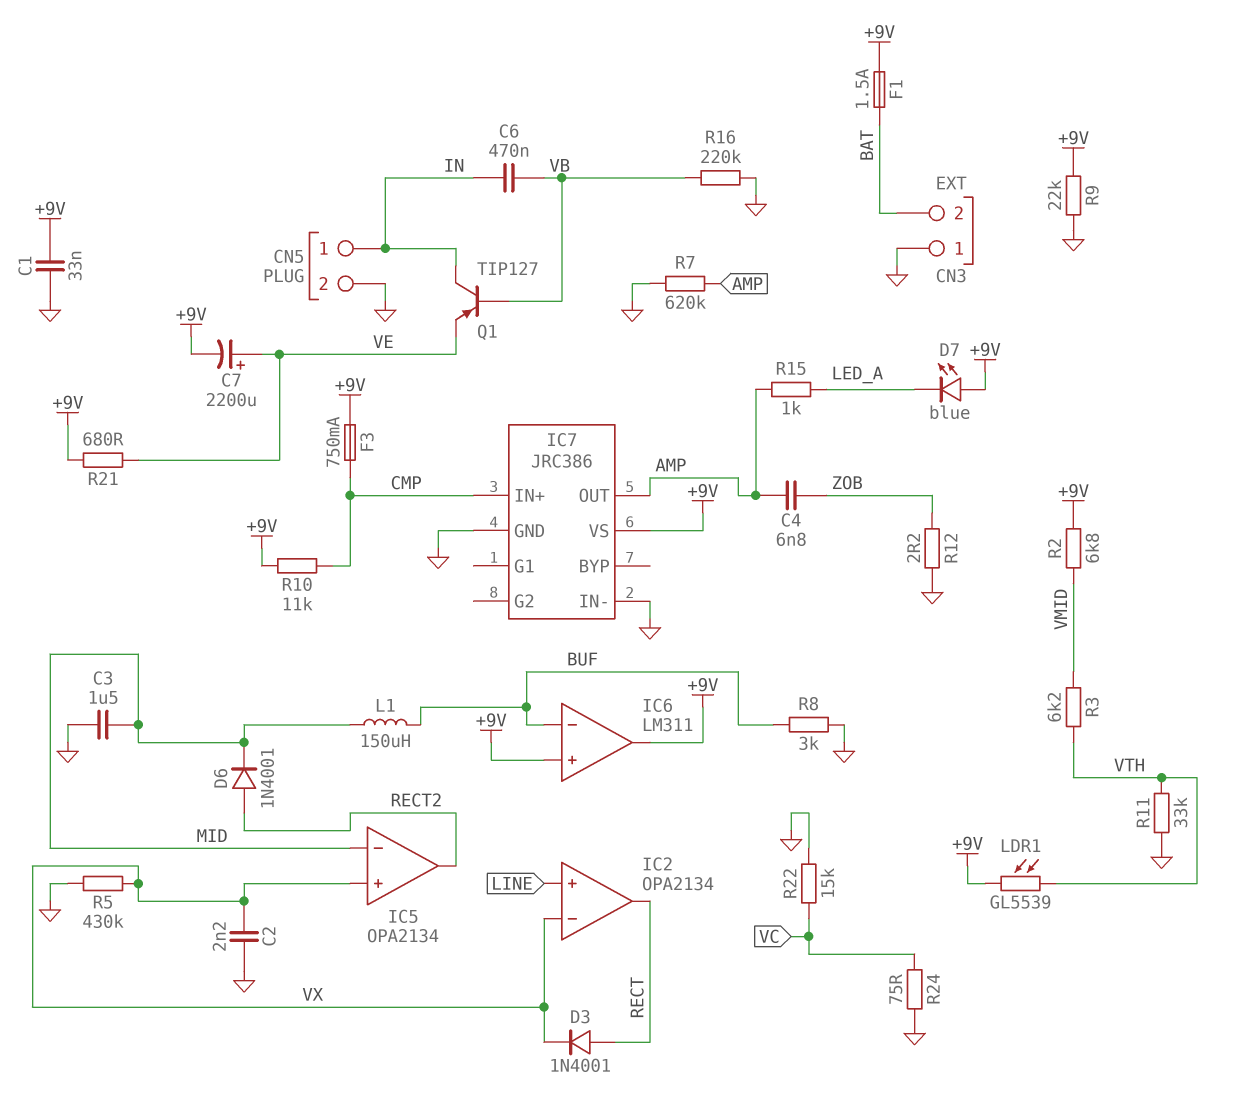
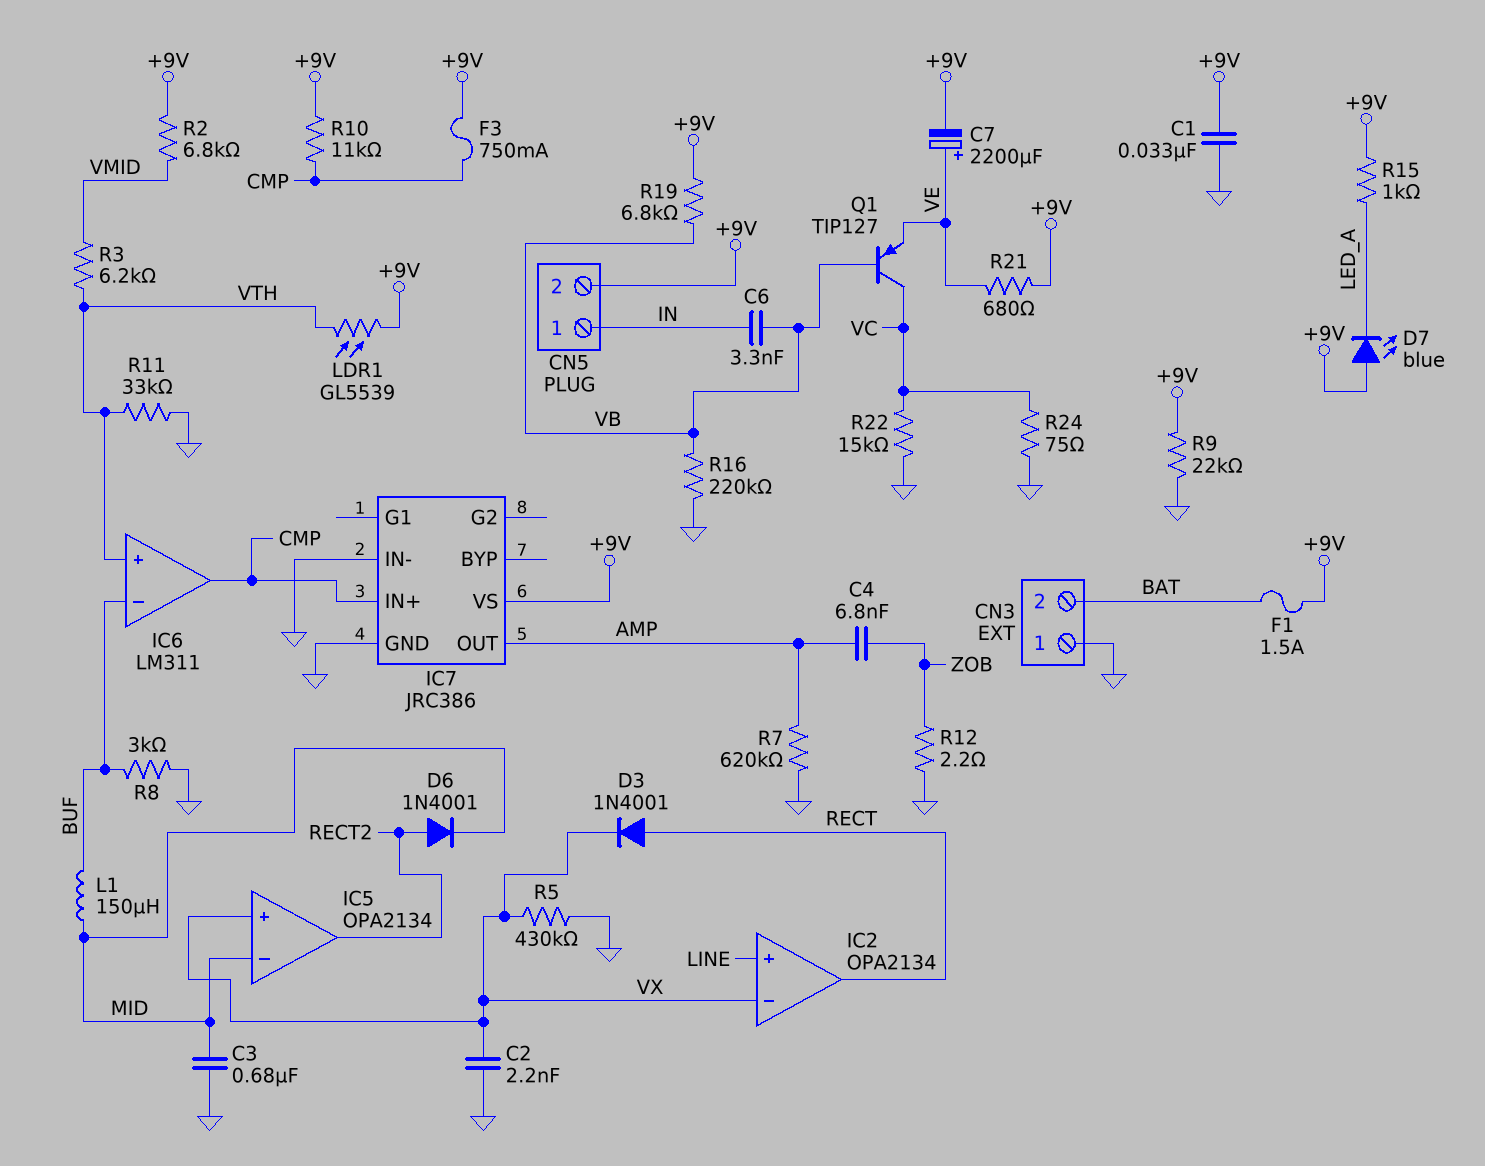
C3: 1.5uF (GND, MID) -> 680nF (GND, MID)
C6: 470nF (IN, VB) -> 3.3nF (IN, VB)
CN5 pin 2: GND -> +9V
IC6 pin in+: +9V -> VTH
IC6 pin out: +9V -> CMP
Q1: PNP TIP127 (B VB, C IN, E VE) -> PNP TIP127 (B VB, C VC, E VE)
R15: 1k (AMP, LED_A) -> 1k (+9V, LED_A)
R19: none -> 6.8k (+9V, VB)

